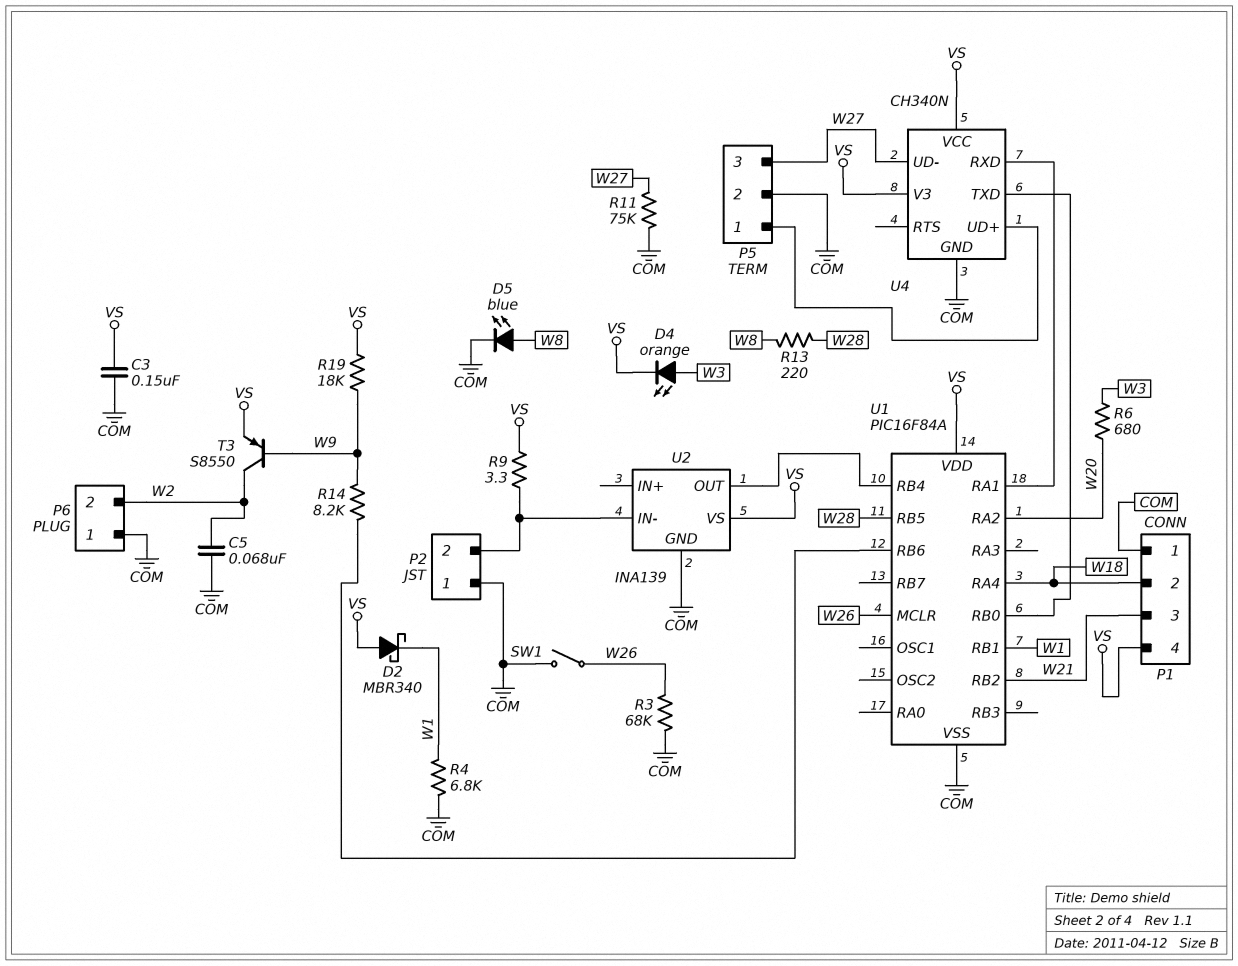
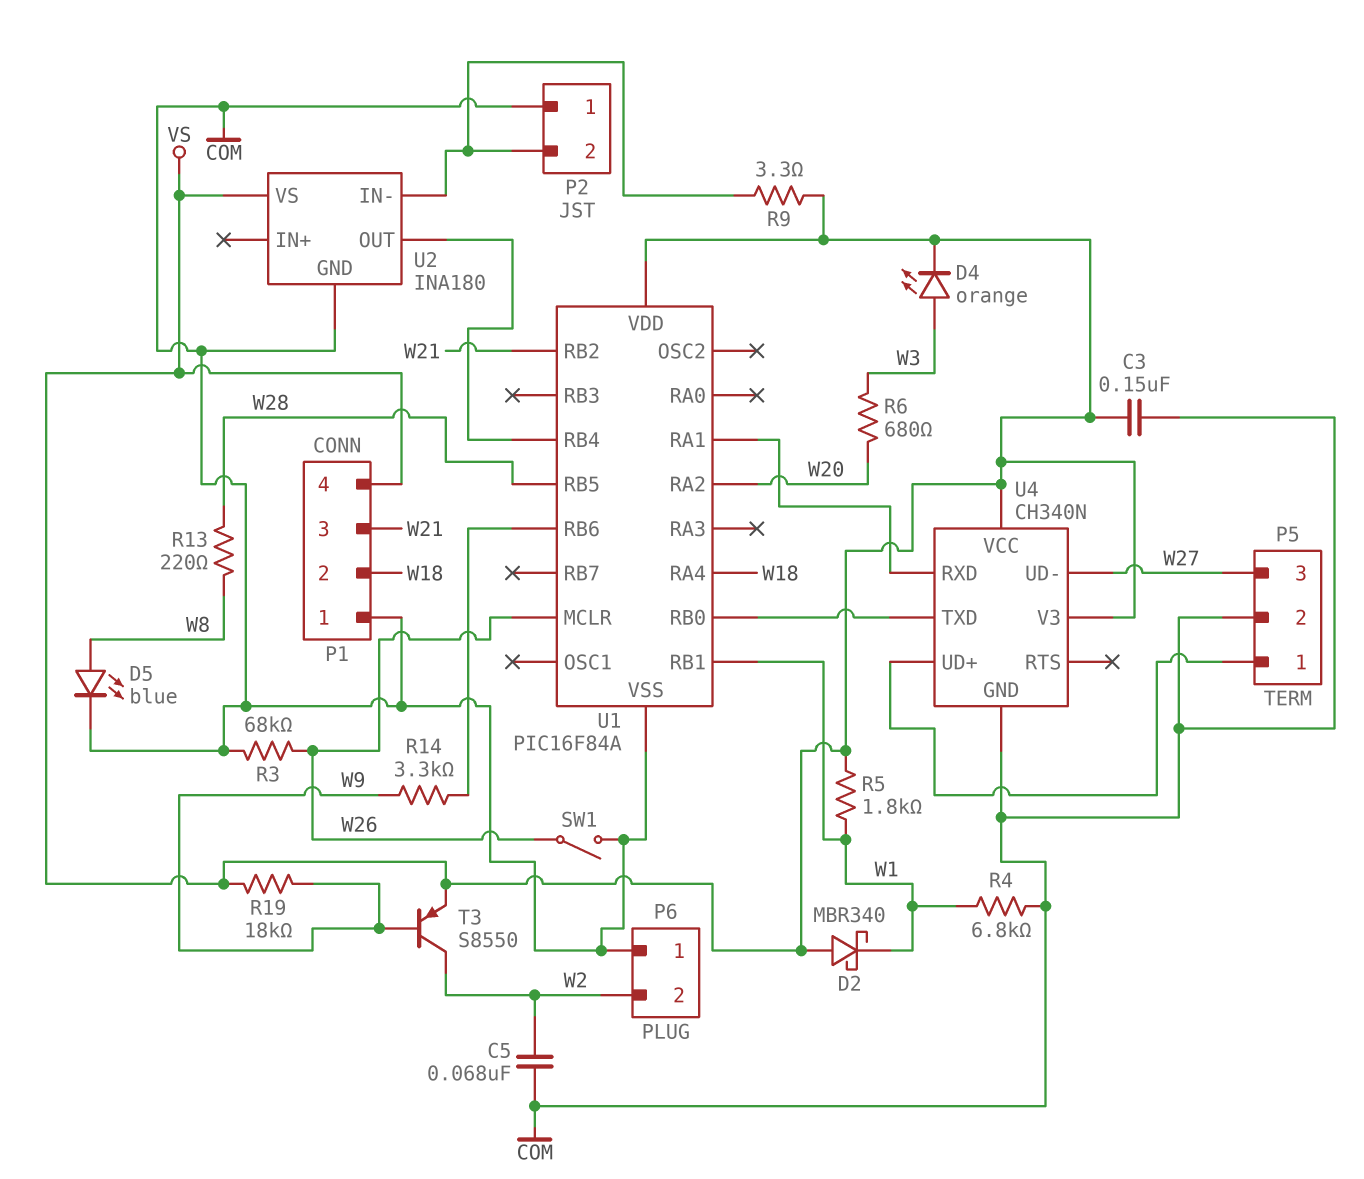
R5: none -> 1.8k (VS, W1)
R11: 75k (COM, W27) -> none
R14: 8.2k (U1/RB6, W9) -> 3.3k (U1/RB6, W9)
U2: INA139 -> INA180

